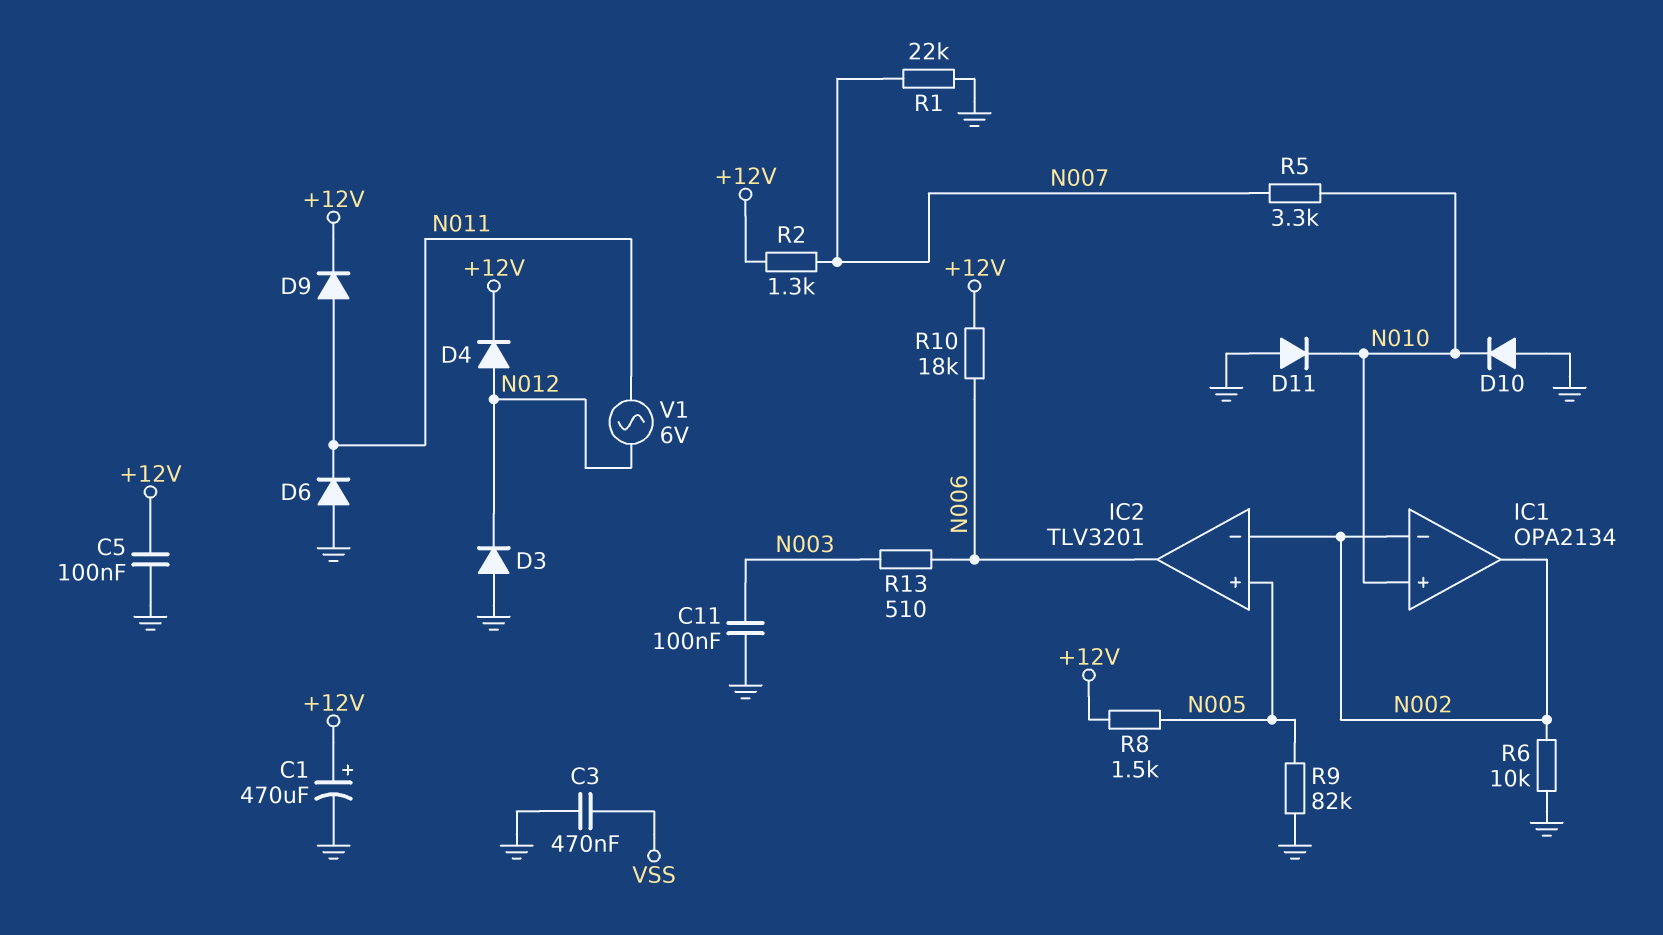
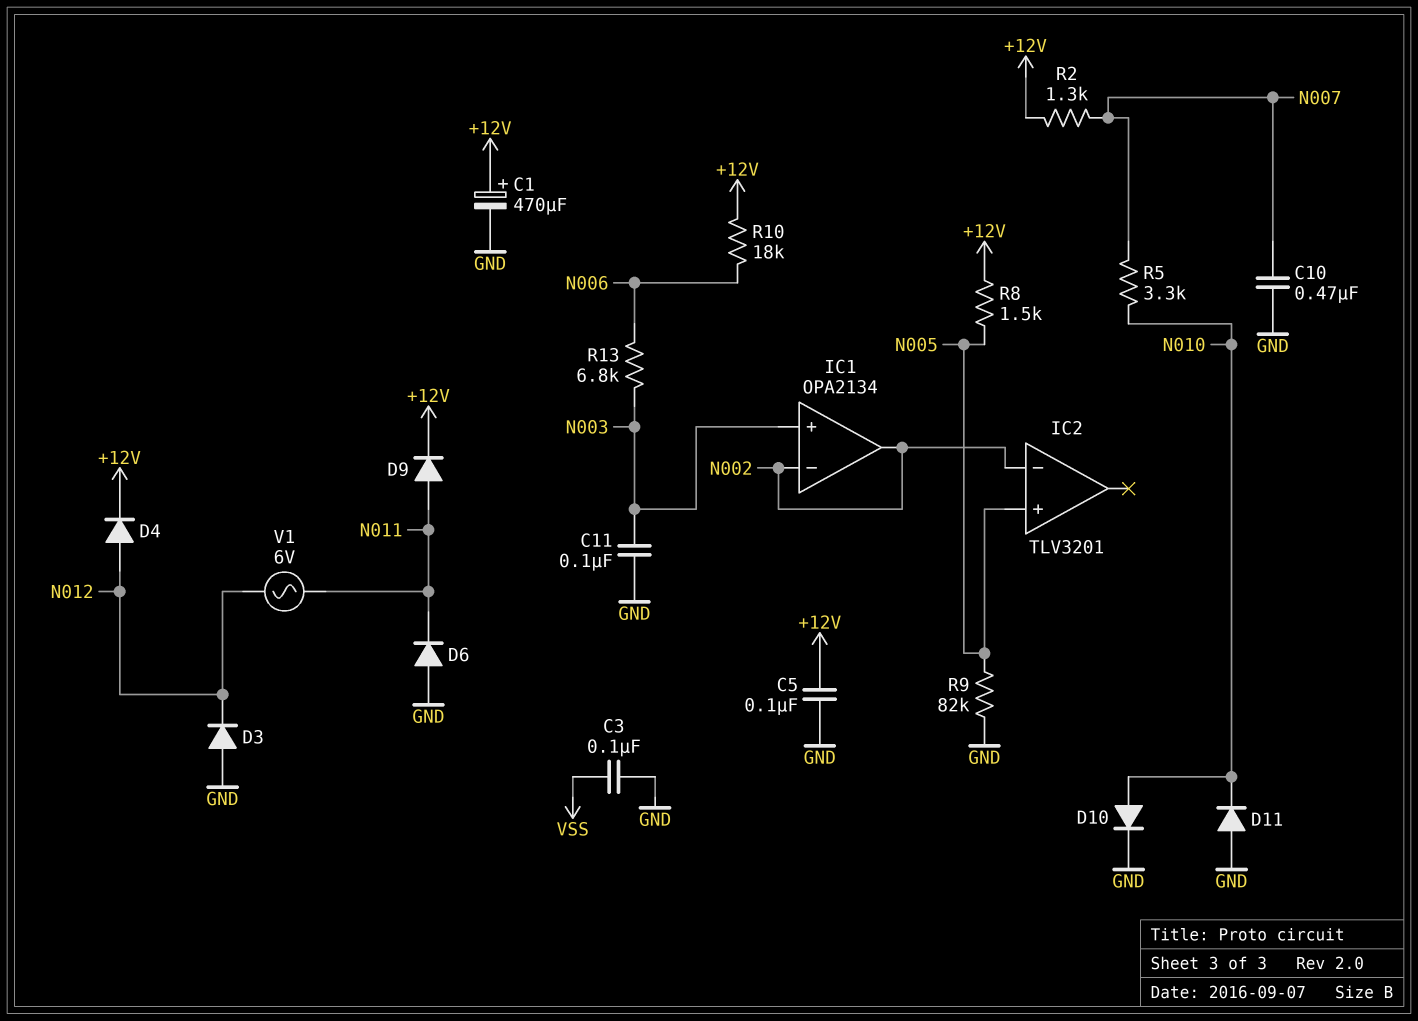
C3: 470nF (GND, VSS) -> 100nF (GND, VSS)
C10: none -> 470nF (GND, N007)
D10: diode (A GND, K N010) -> diode (A N010, K GND)
IC1 pin in+: N010 -> N003
IC2 pin out: N006 -> none
R1: 22k (GND, N007) -> none
R6: 10k (GND, N002) -> none
R13: 510 (N003, N006) -> 6.8k (N003, N006)

